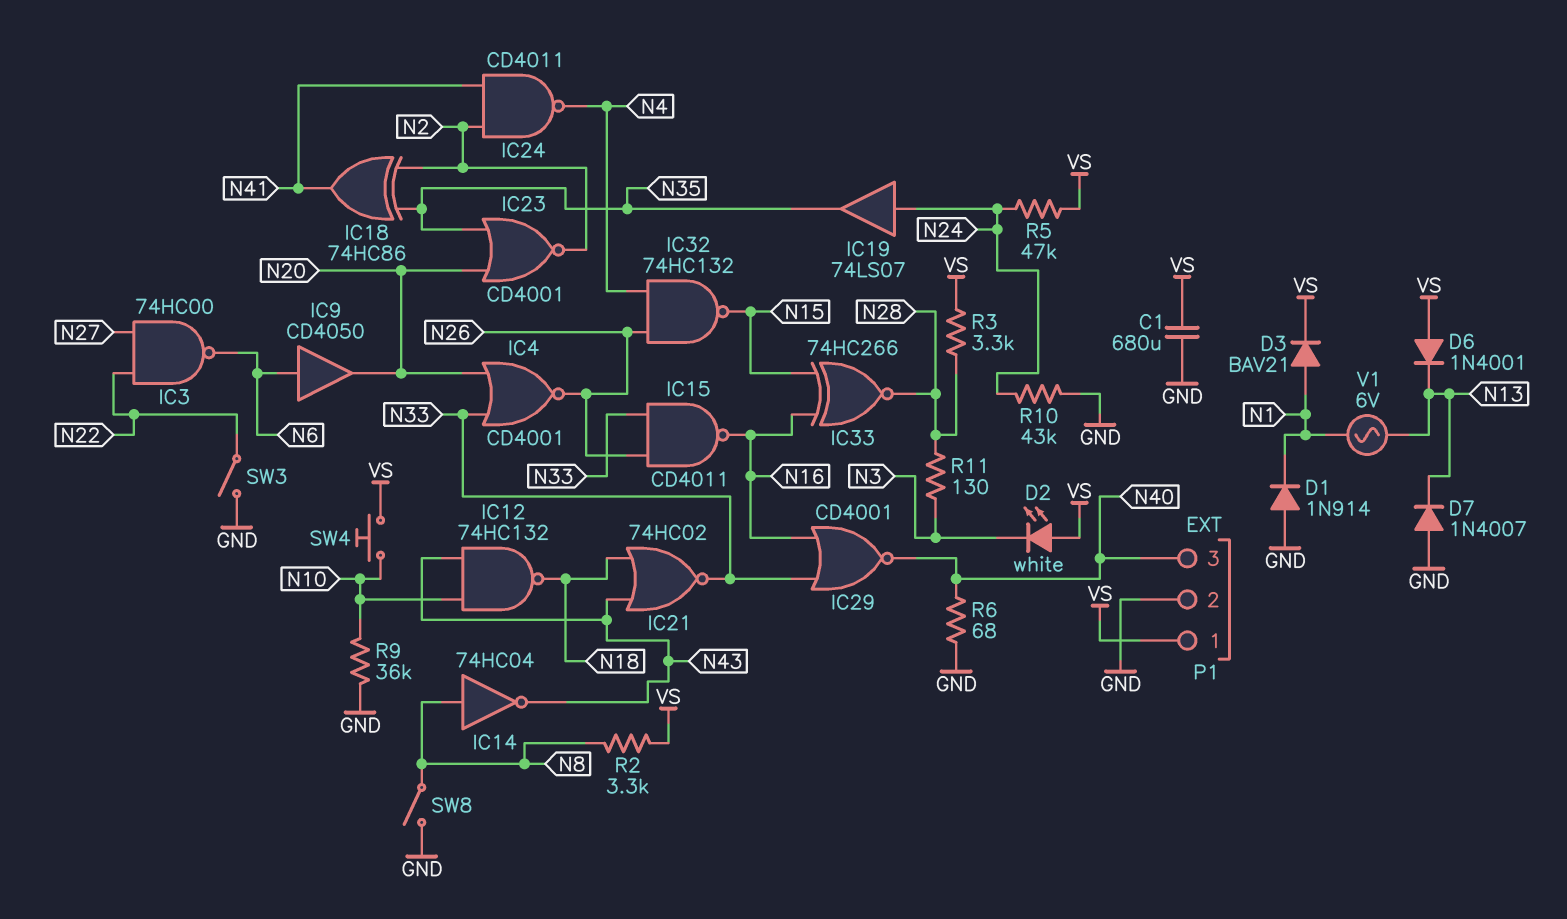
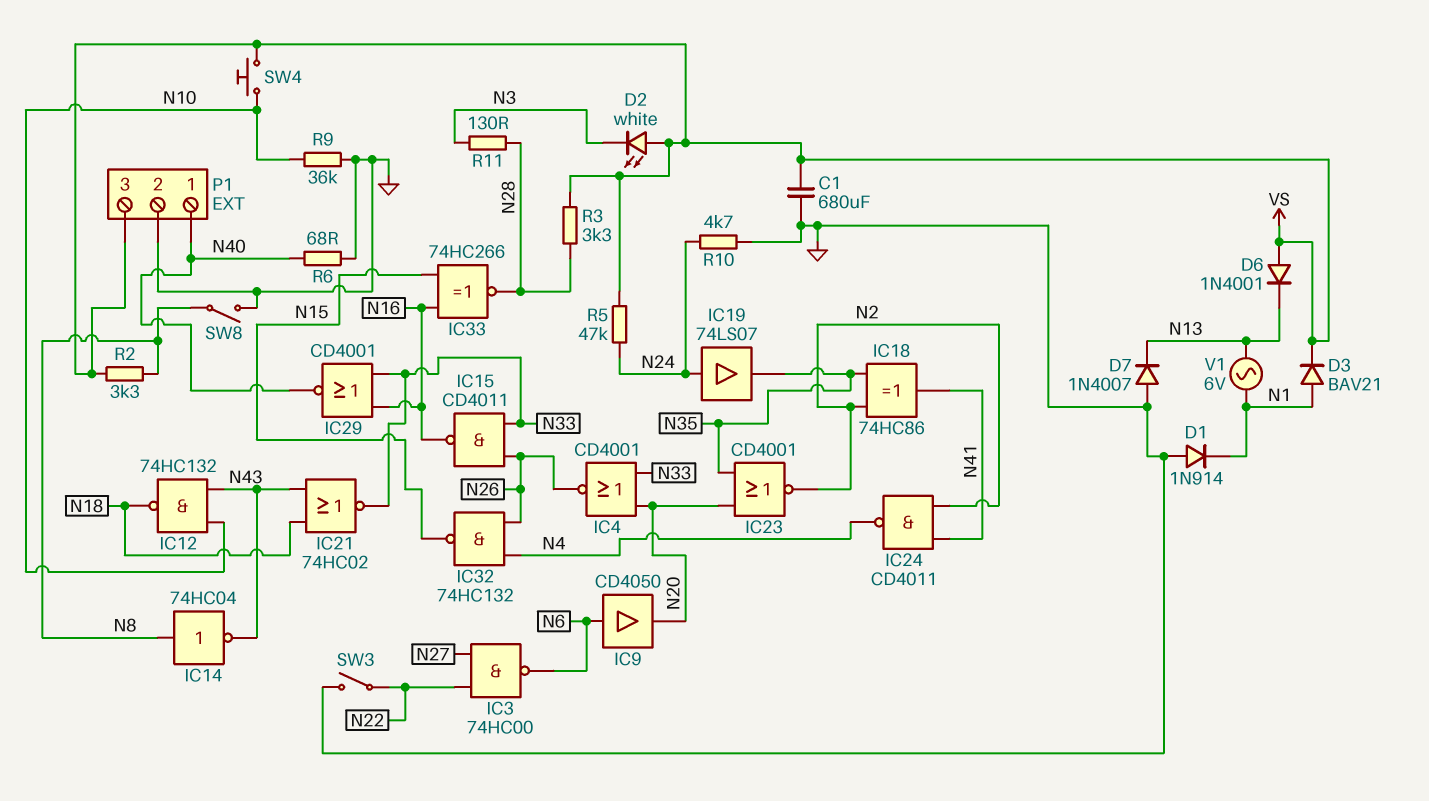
P1 pin 1: VS -> N40
P1 pin 3: N40 -> VS
R10: 43k (GND, N24) -> 4.7k (GND, N24)

